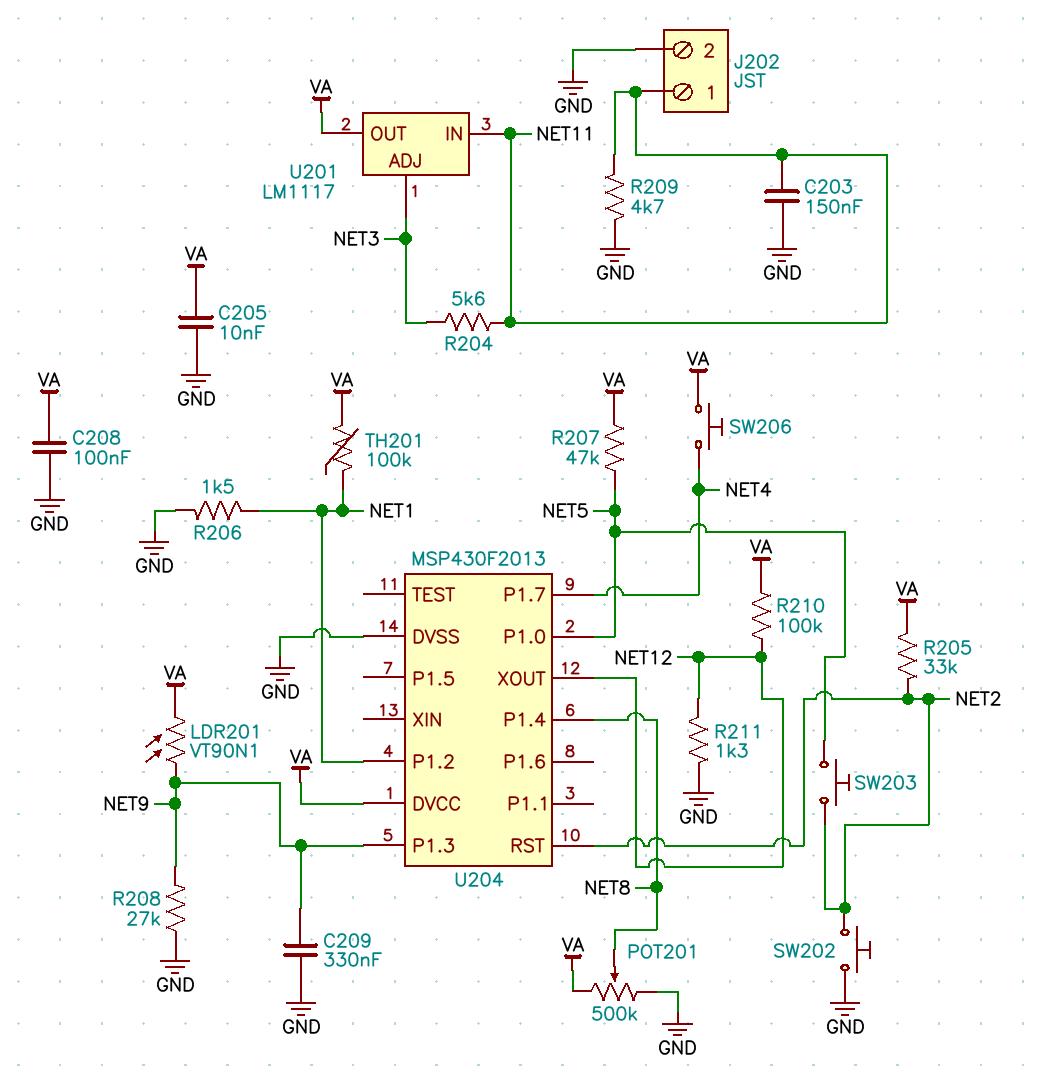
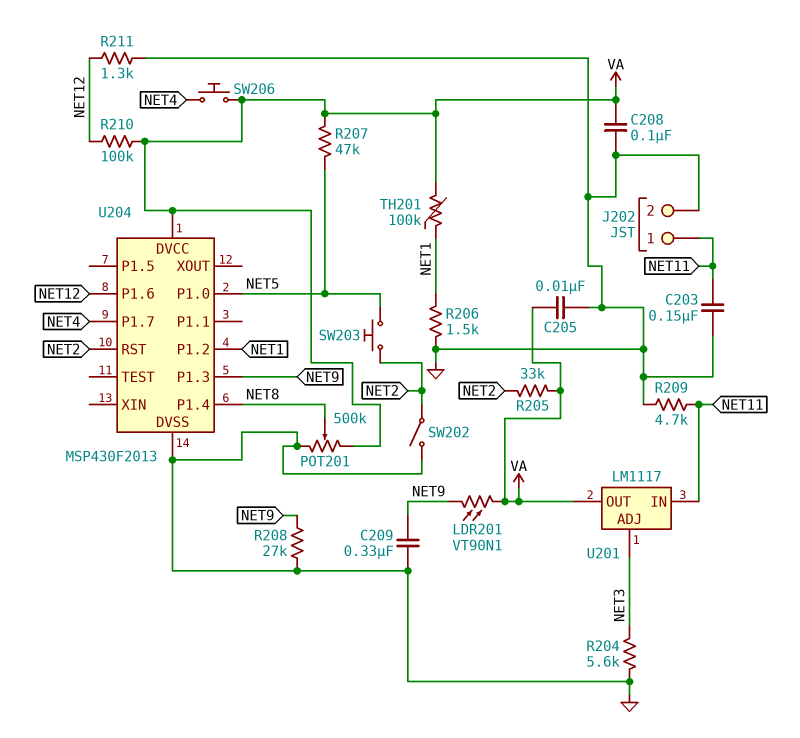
R204: 5.6k (NET3, NET11) -> 5.6k (GND, NET3)
SW202: button (GND, NET2) -> switch (GND, NET2)
U204 pin P1.6: none -> NET12
U204 pin XOUT: NET12 -> none

